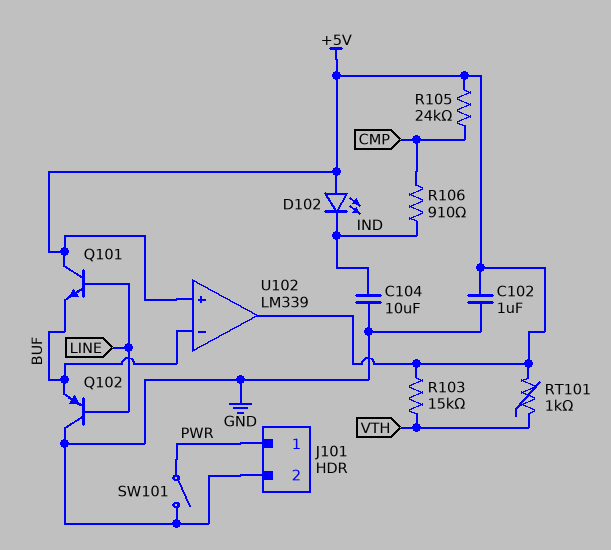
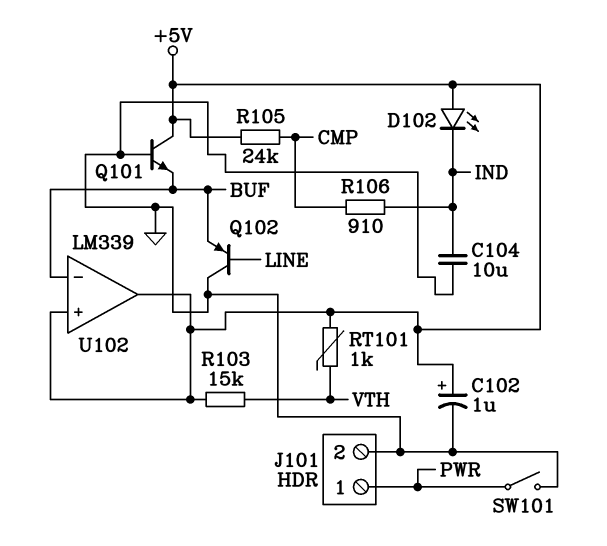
C102: 1uF (+5V, GND) -> 1uF (plus +5V, minus GND)
Q101: NPN (B LINE, C +5V, E BUF) -> NPN (B GND, C +5V, E BUF)

